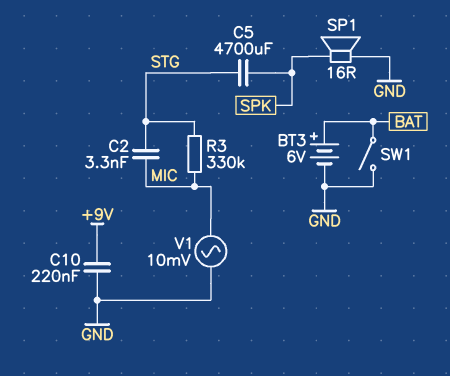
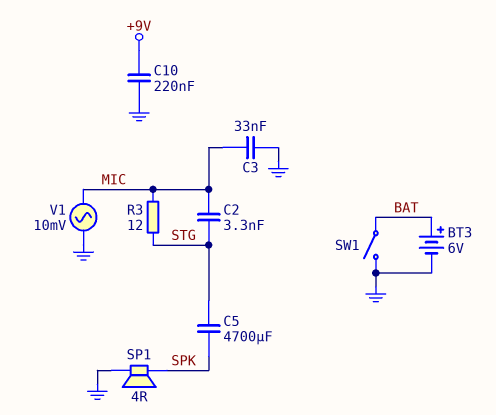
C3: none -> 33nF (GND, MIC)
R3: 330k (MIC, STG) -> 12 (MIC, STG)
SP1: speaker 16R (GND, SPK) -> speaker 4R (GND, SPK)

